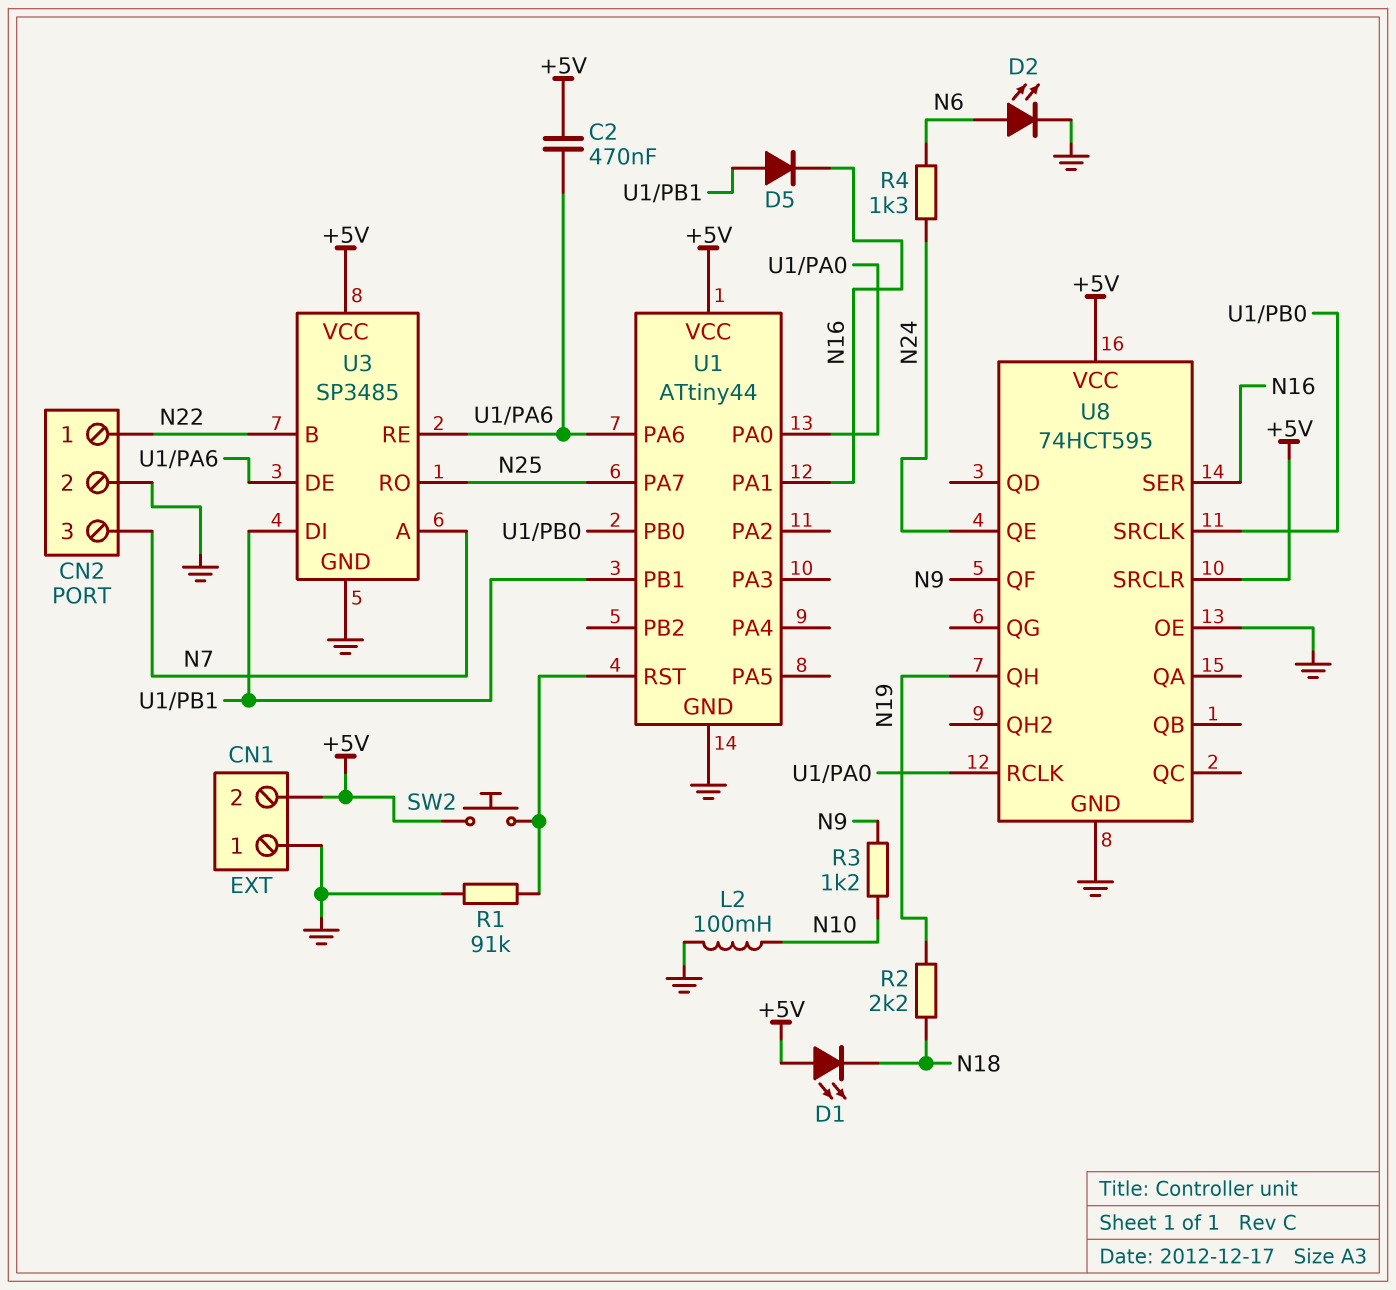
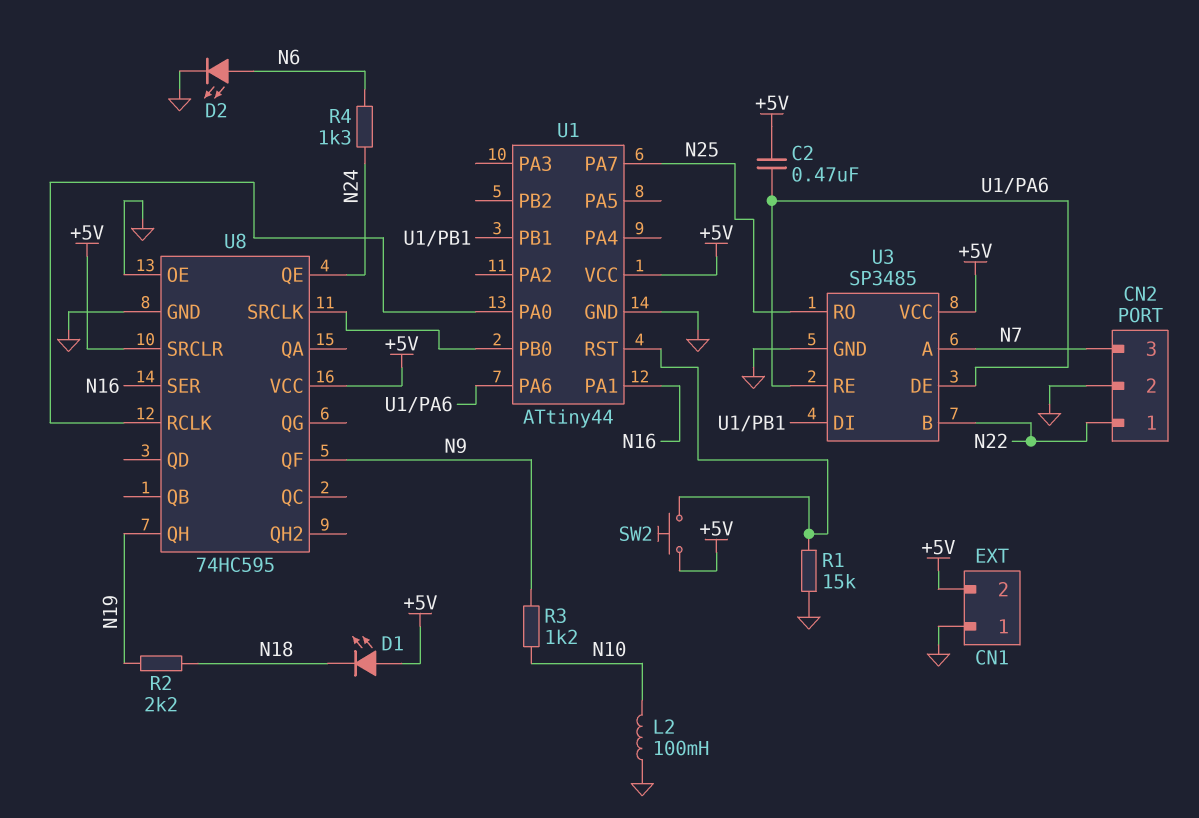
D5: diode (A U1/PB1, K N16) -> none
R1: 91k (GND, U1/RST) -> 15k (GND, U1/RST)
U8: 74HCT595 -> 74HC595

